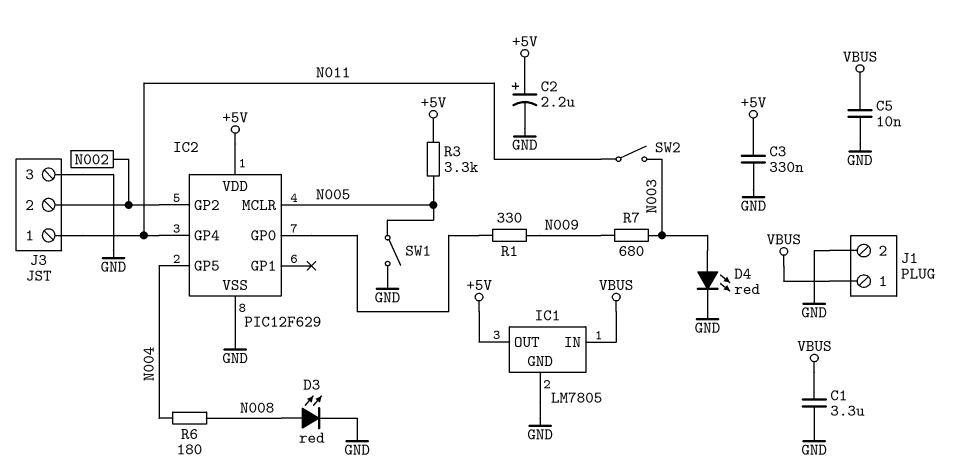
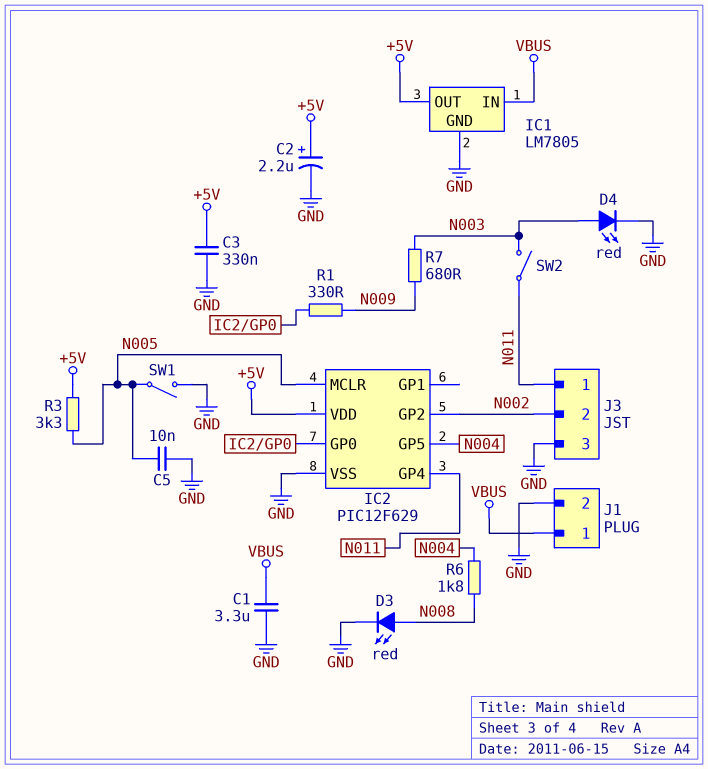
C5: 10nF (GND, VBUS) -> 10nF (GND, N005)
R6: 180 (N004, N008) -> 1.8k (N004, N008)

